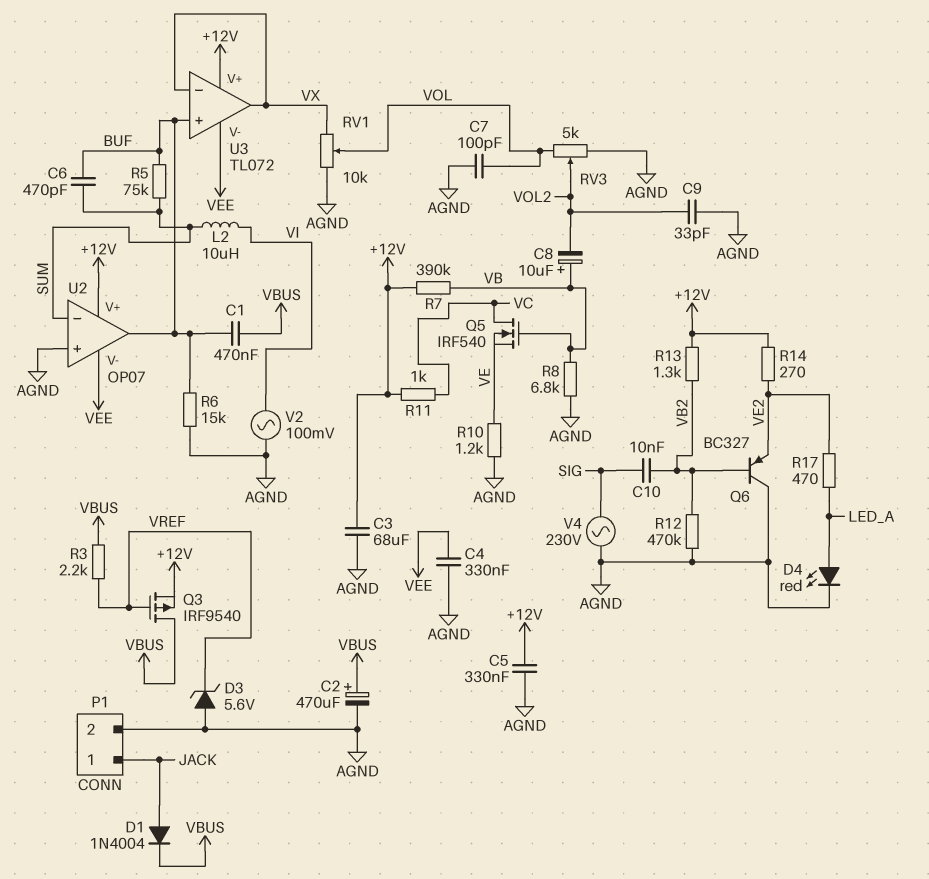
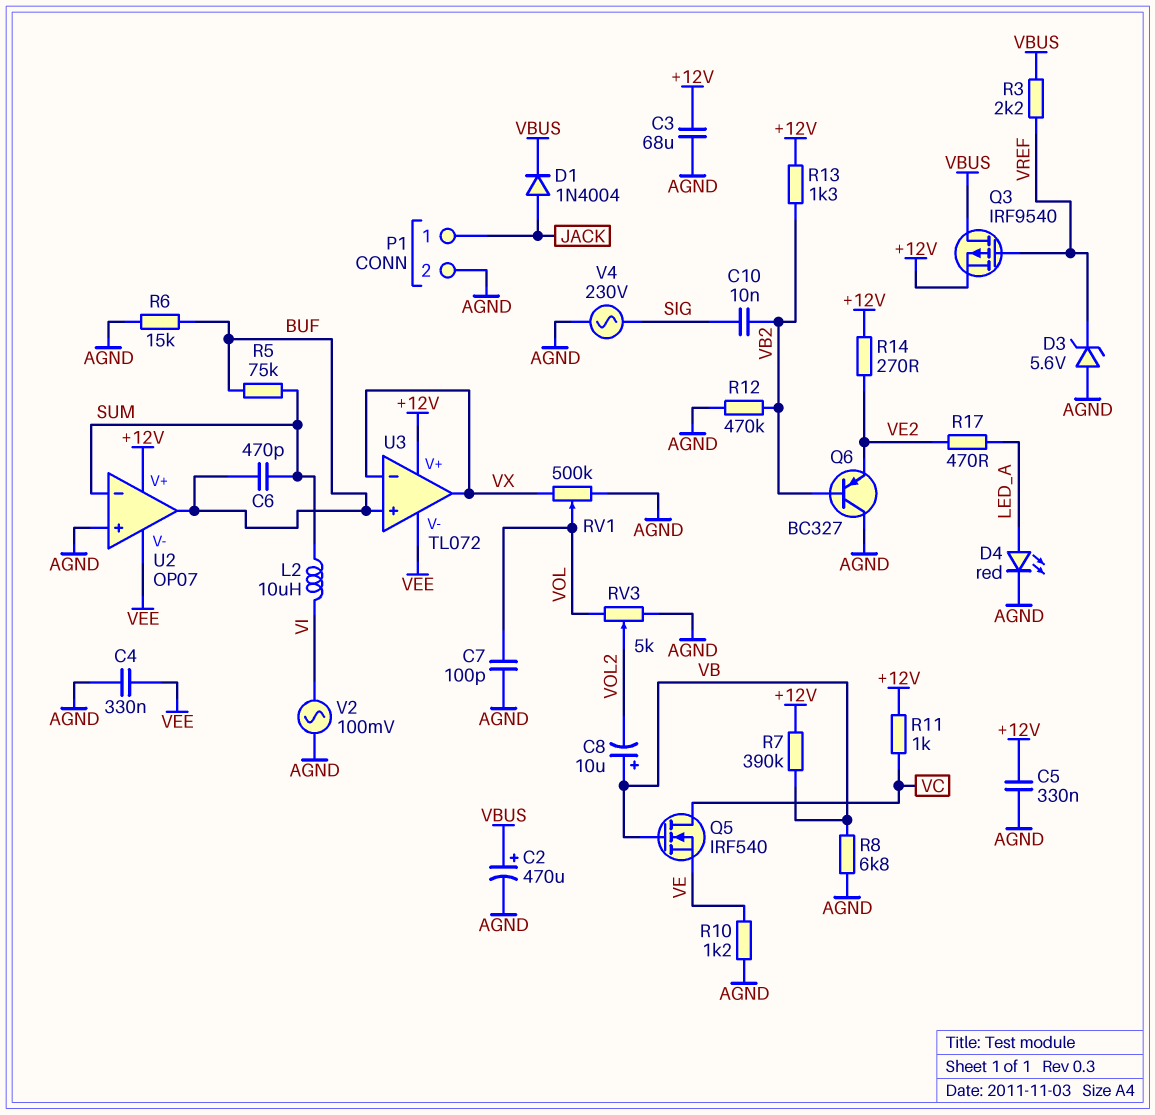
C1: 470nF (BUF, VBUS) -> none
C9: 33pF (AGND, VOL2) -> none
RV1: 10k (AGND, VX, wiper VOL) -> 500k (AGND, VX, wiper VOL)

